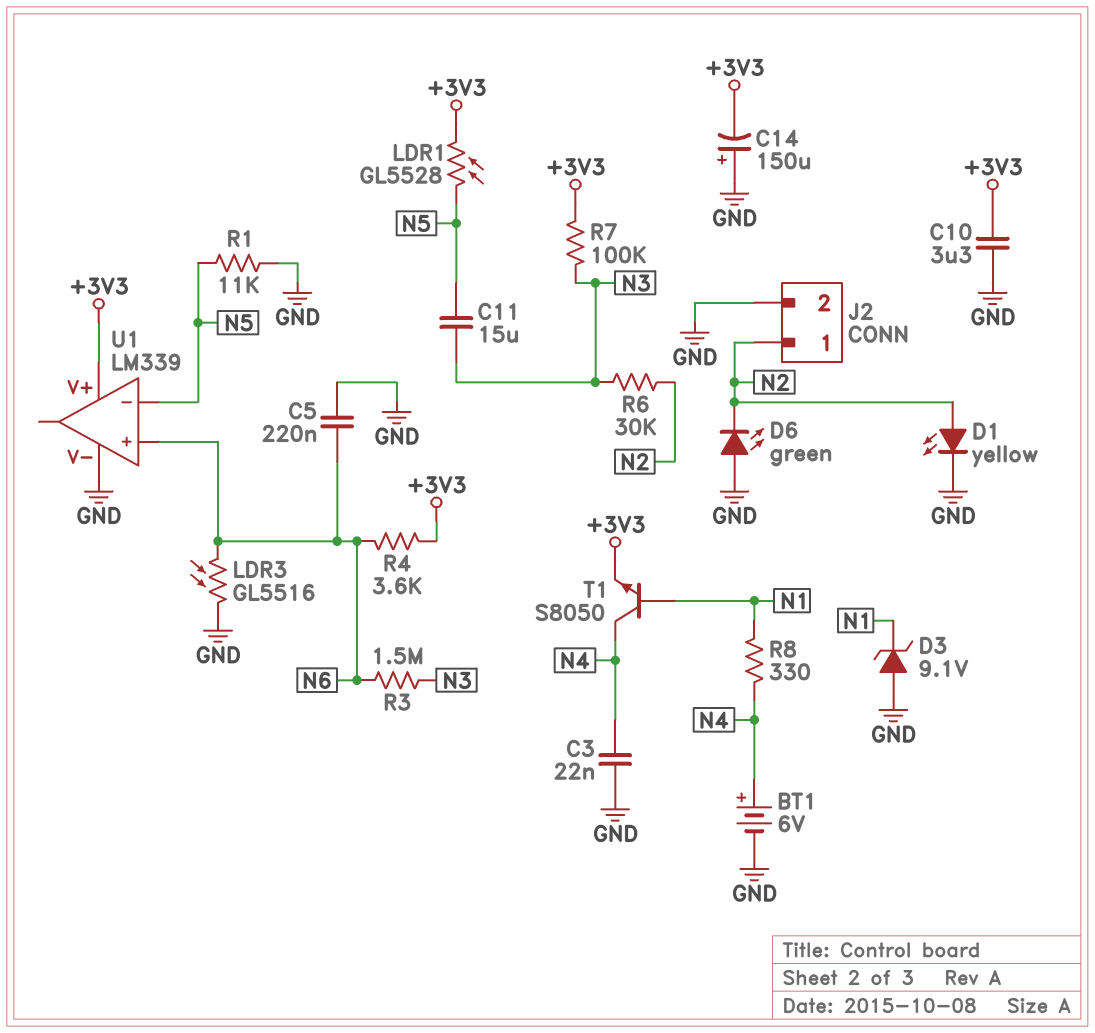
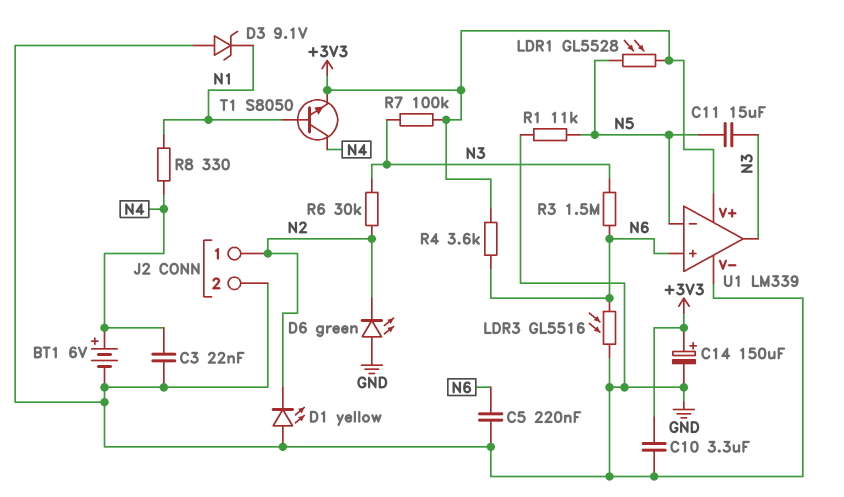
C14: 150uF (plus GND, minus +3V3) -> 150uF (plus +3V3, minus GND)
D1: LED yellow (A N2, K GND) -> LED yellow (A GND, K N2)
U1 pin out: none -> N3

